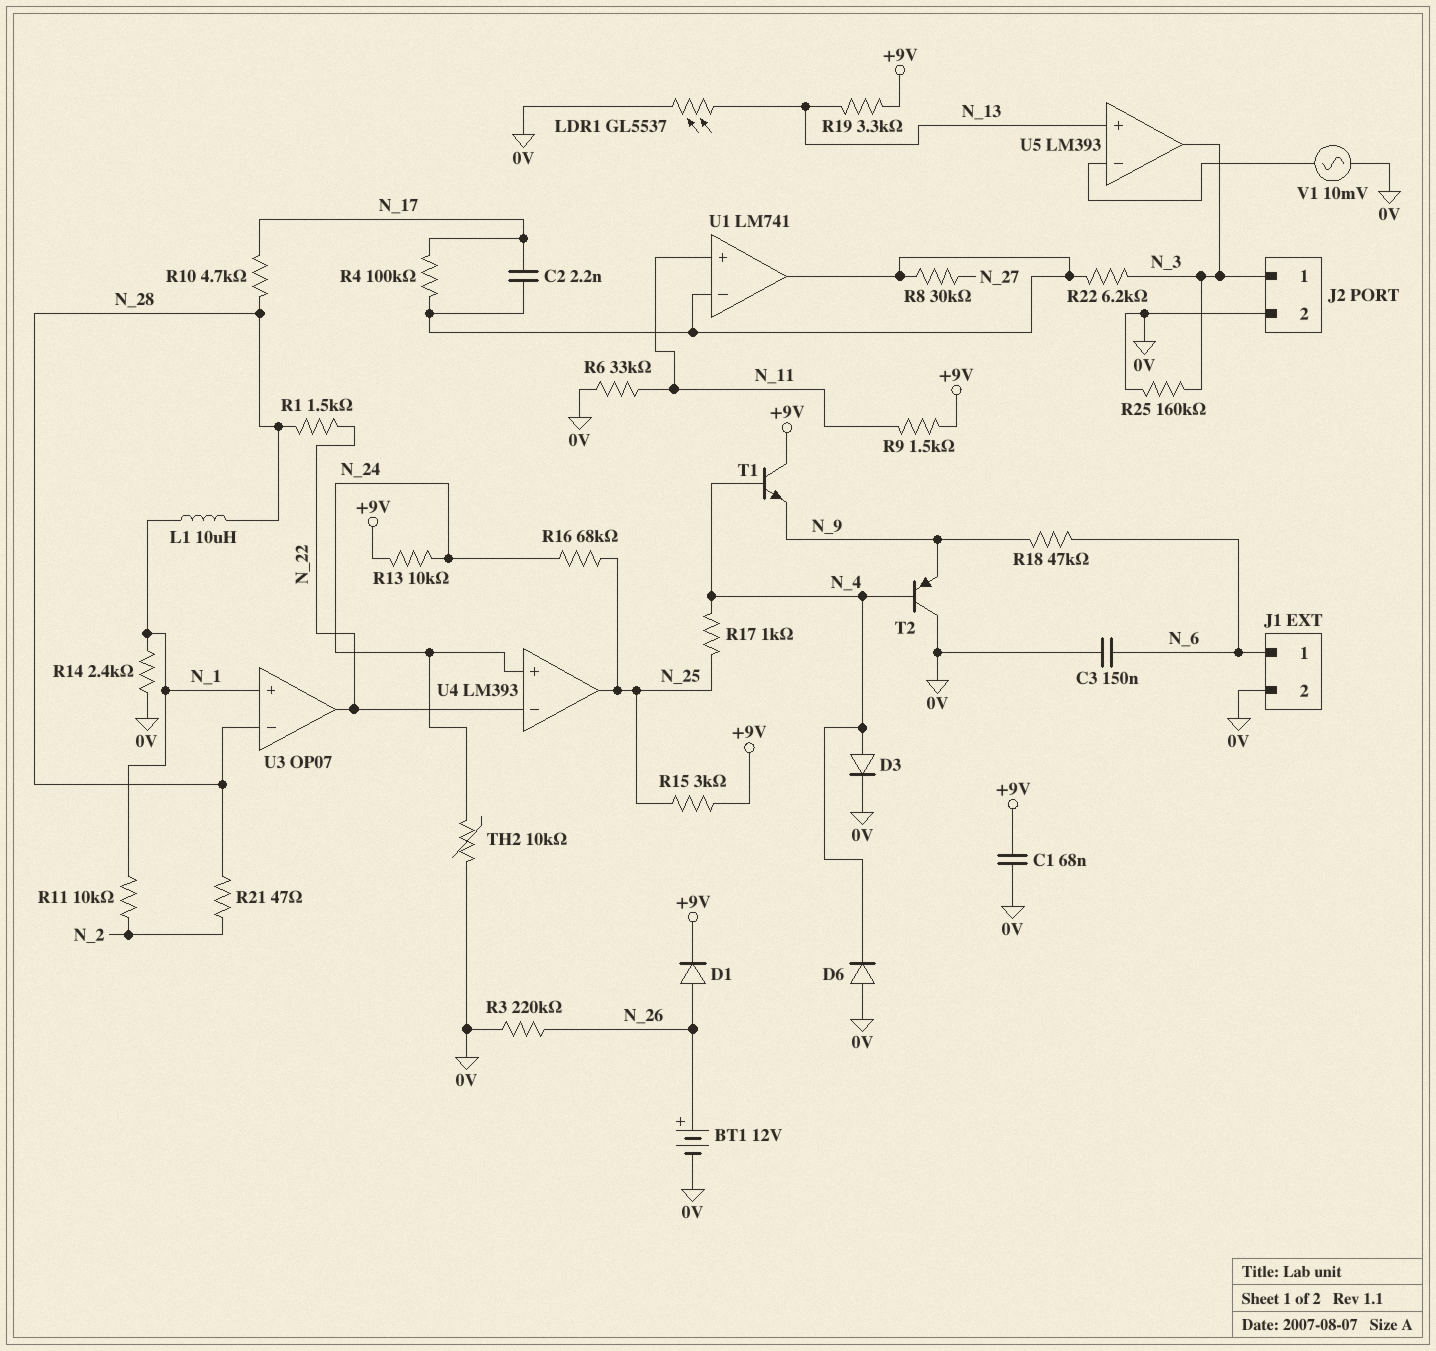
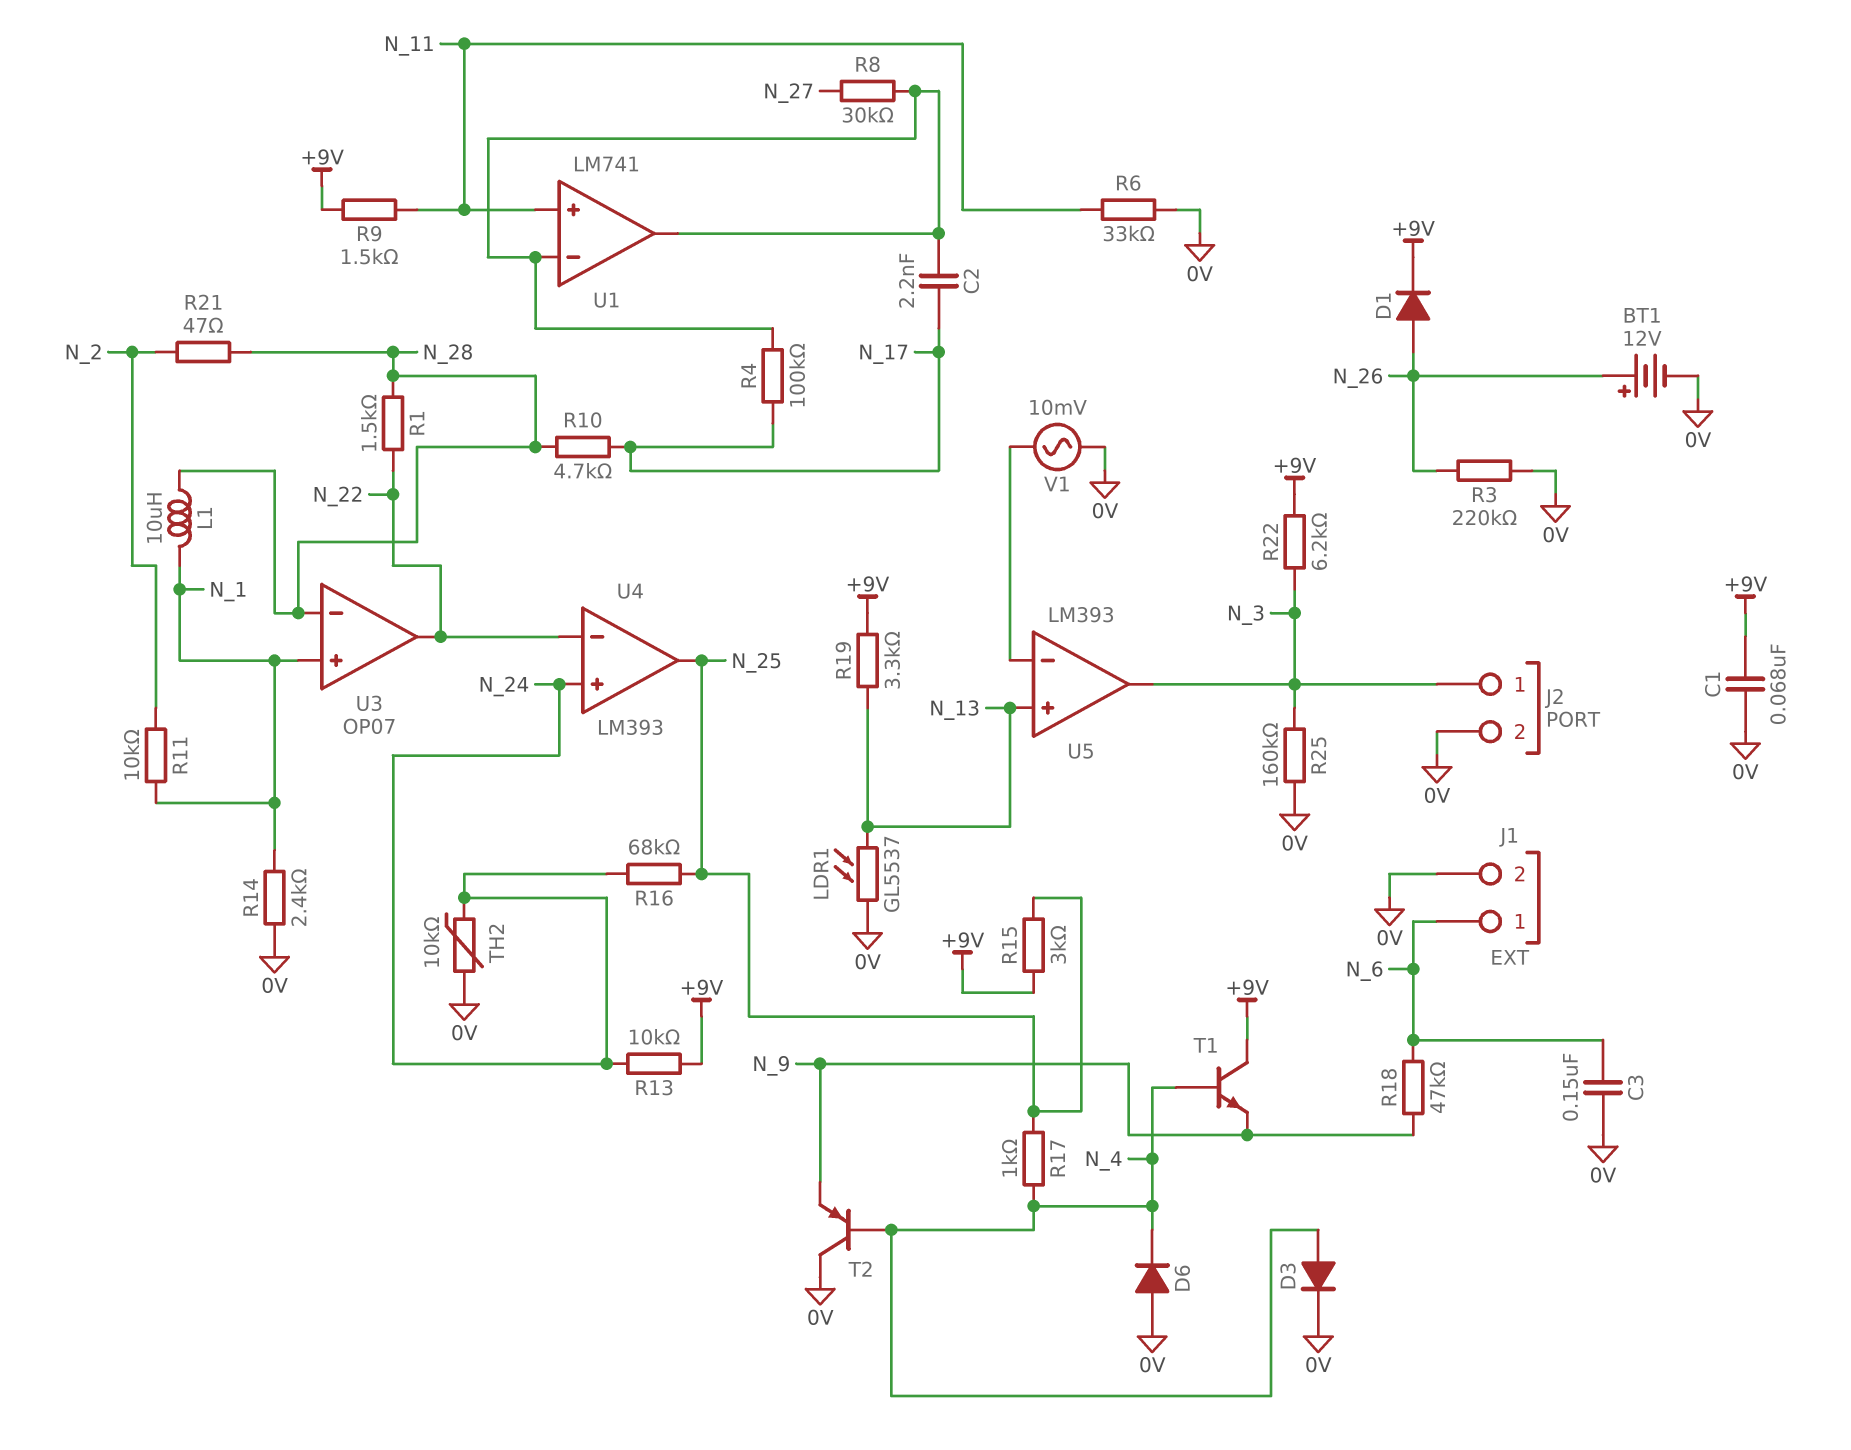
R22: 6.2k (N_3, U1/in-) -> 6.2k (+9V, N_3)

